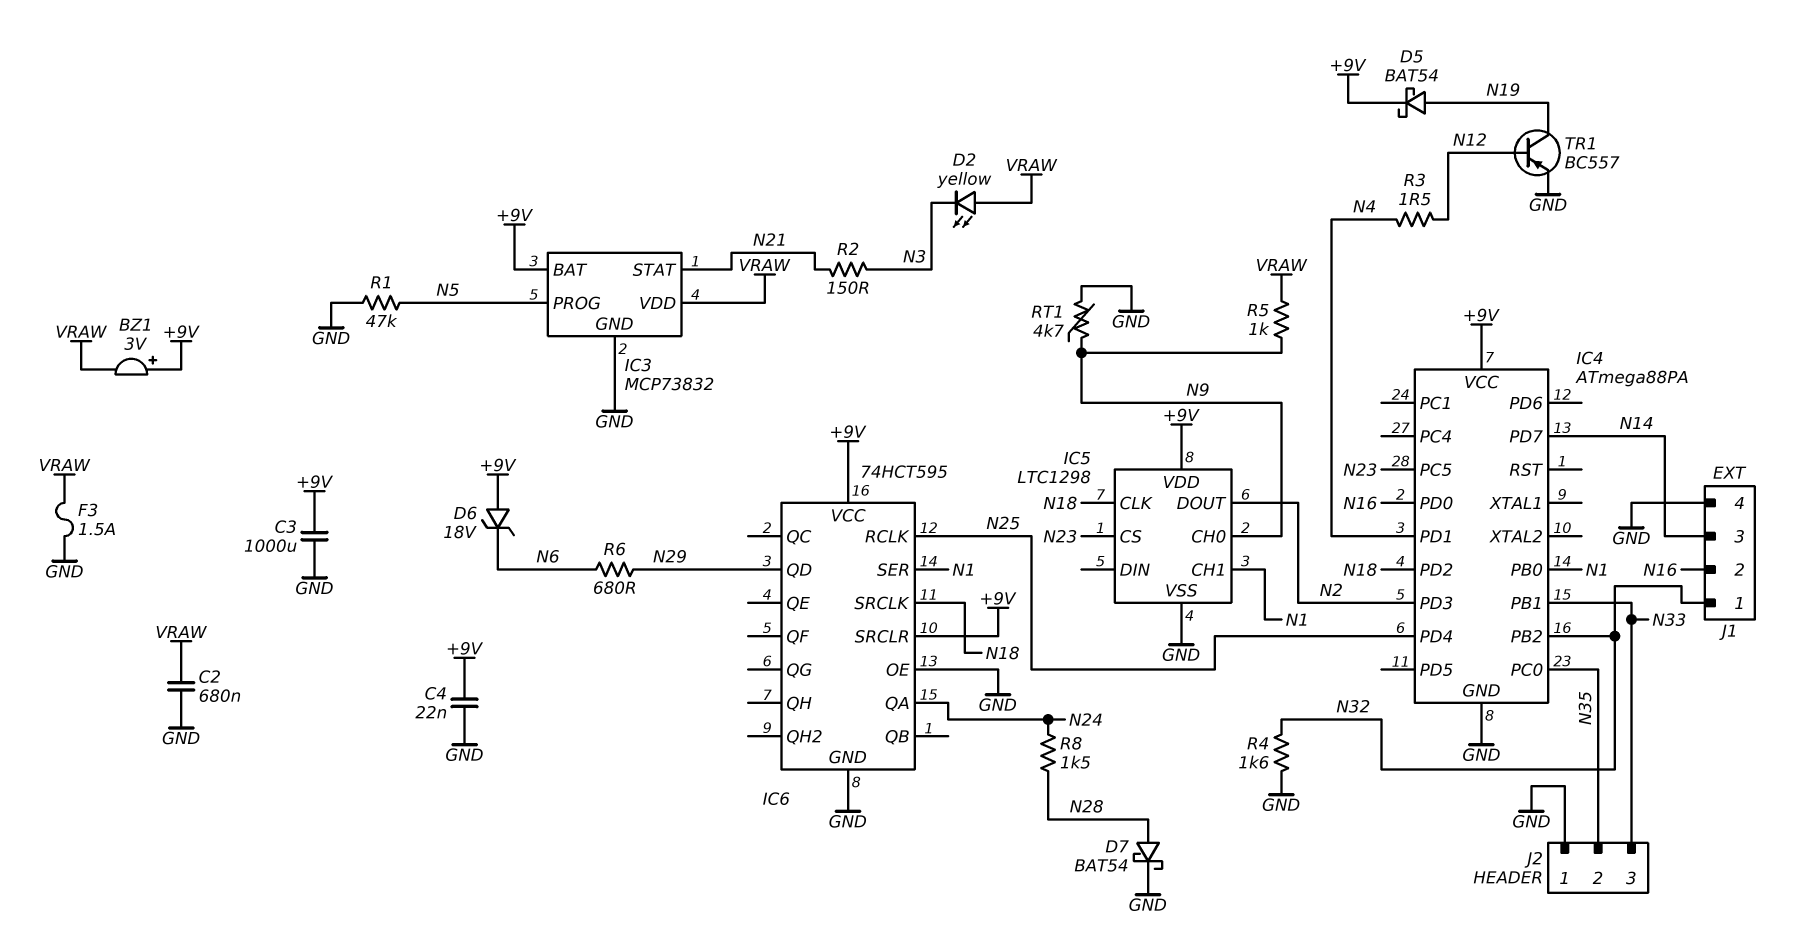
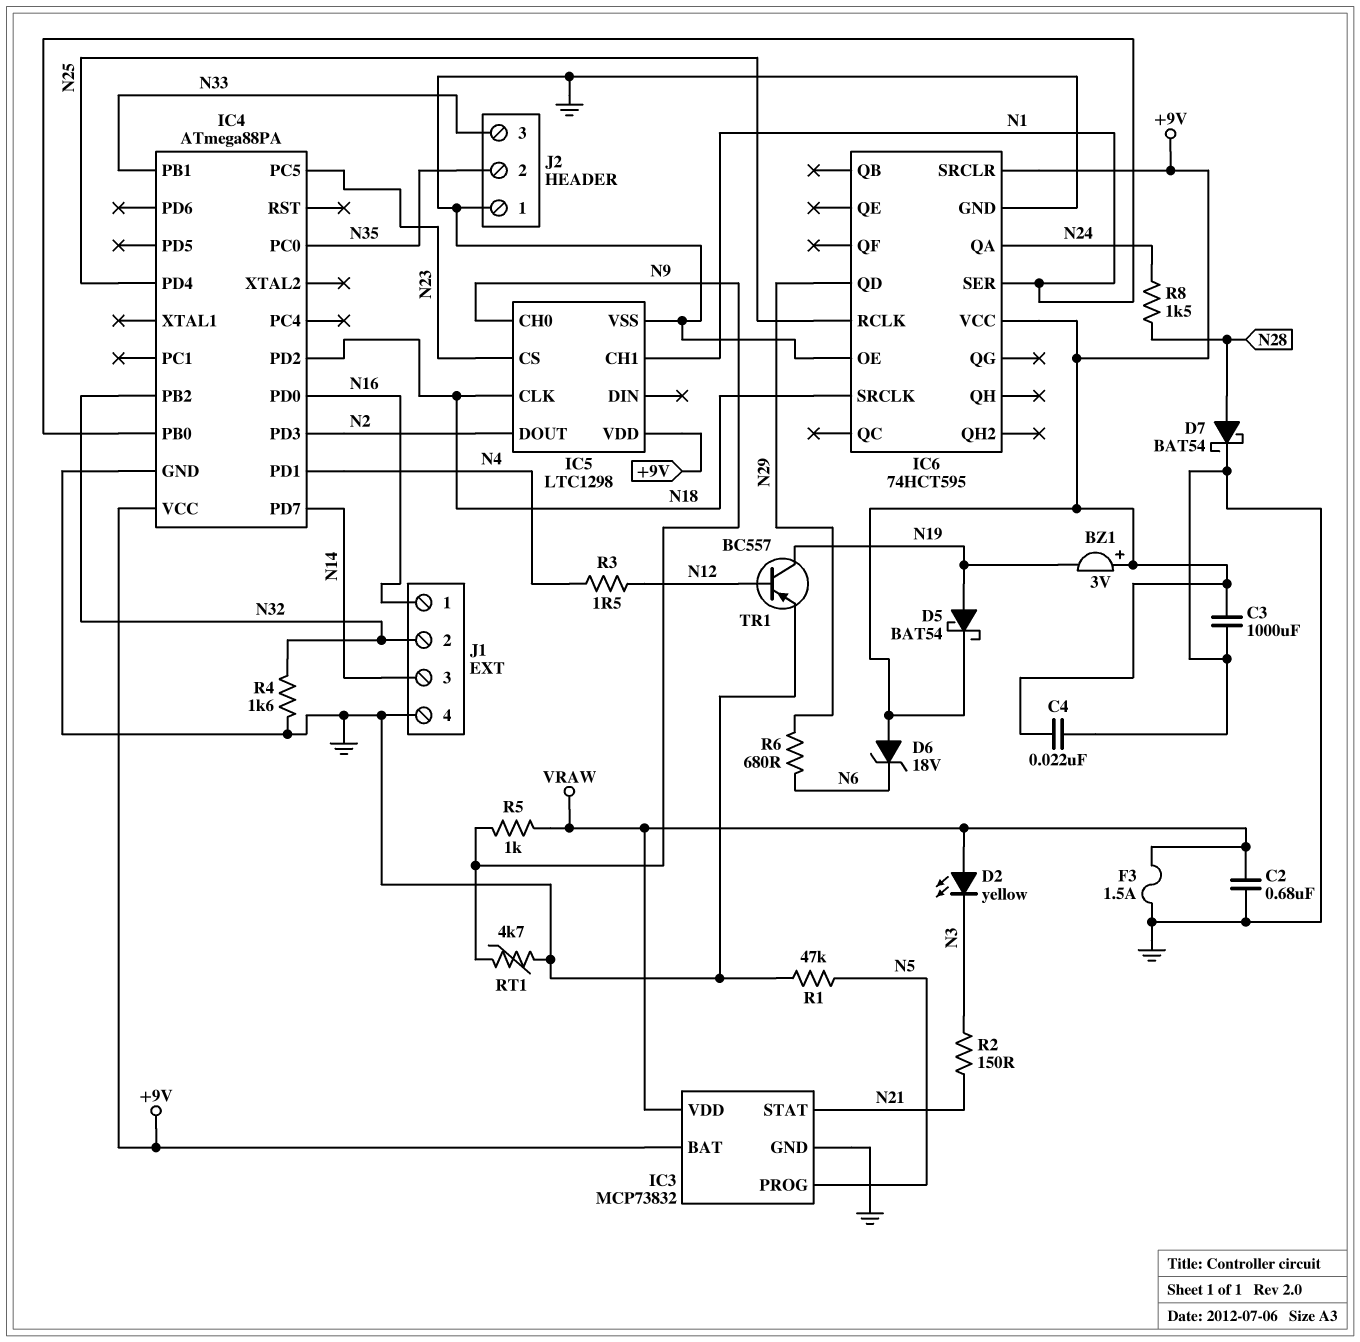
BZ1: buzzer 3V (plus +9V, minus VRAW) -> buzzer 3V (plus +9V, minus N19)
J1 pin 1: N32 -> N16
J1 pin 2: N16 -> N32

